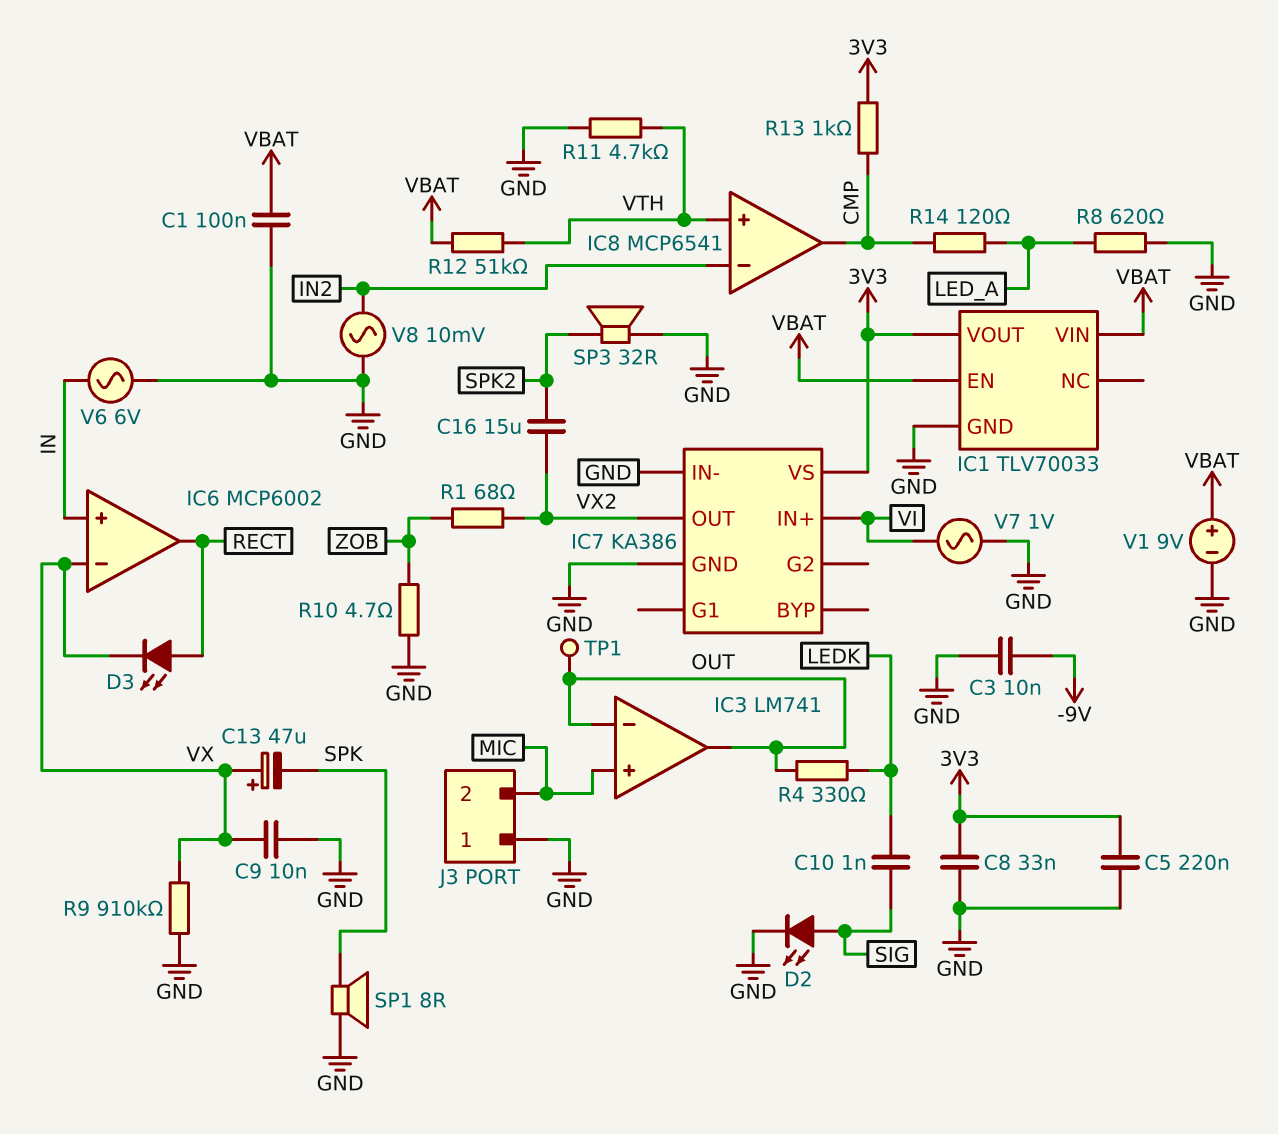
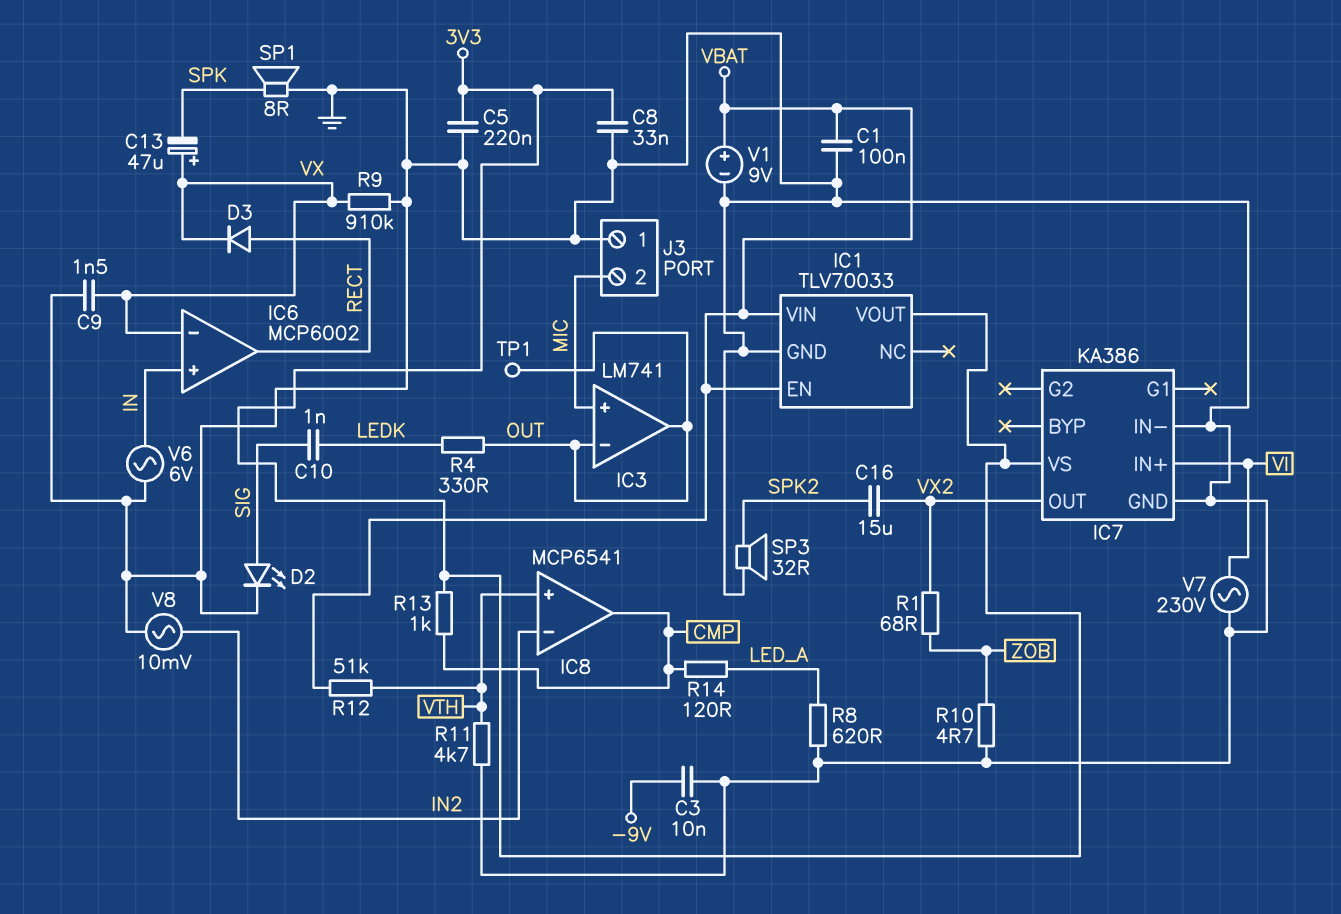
C9: 10nF (GND, VX) -> 1.5nF (GND, VX)
D3: LED (A RECT, K VX) -> diode (A RECT, K VX)
V7: AC 1V (GND, VI) -> AC 230V (GND, VI)

